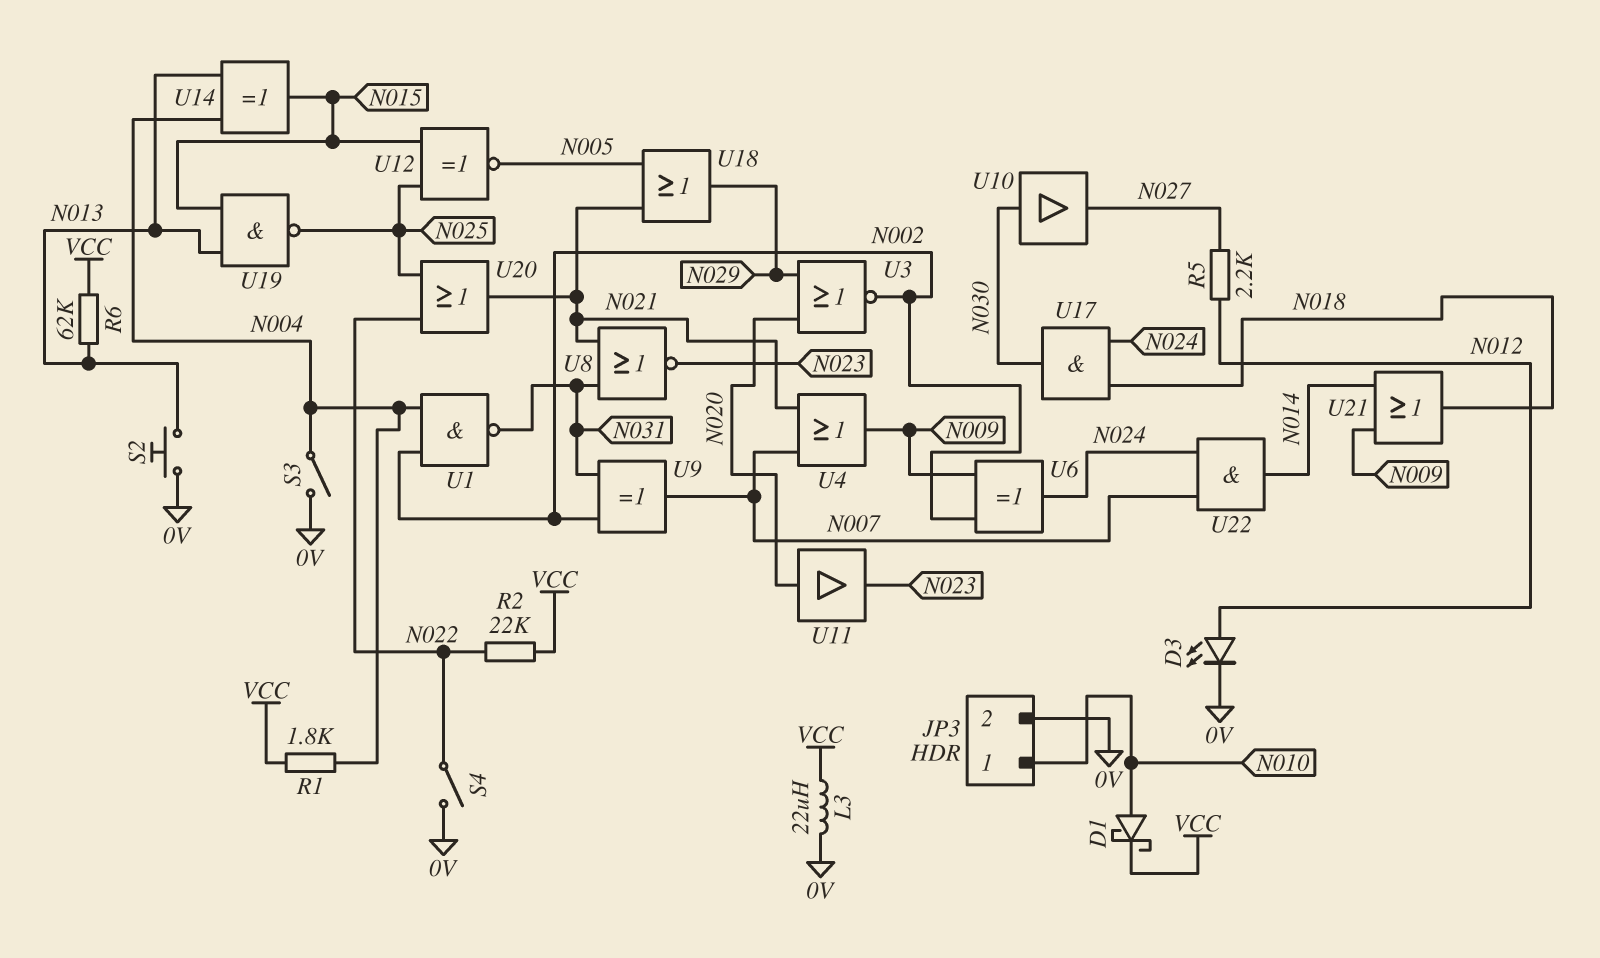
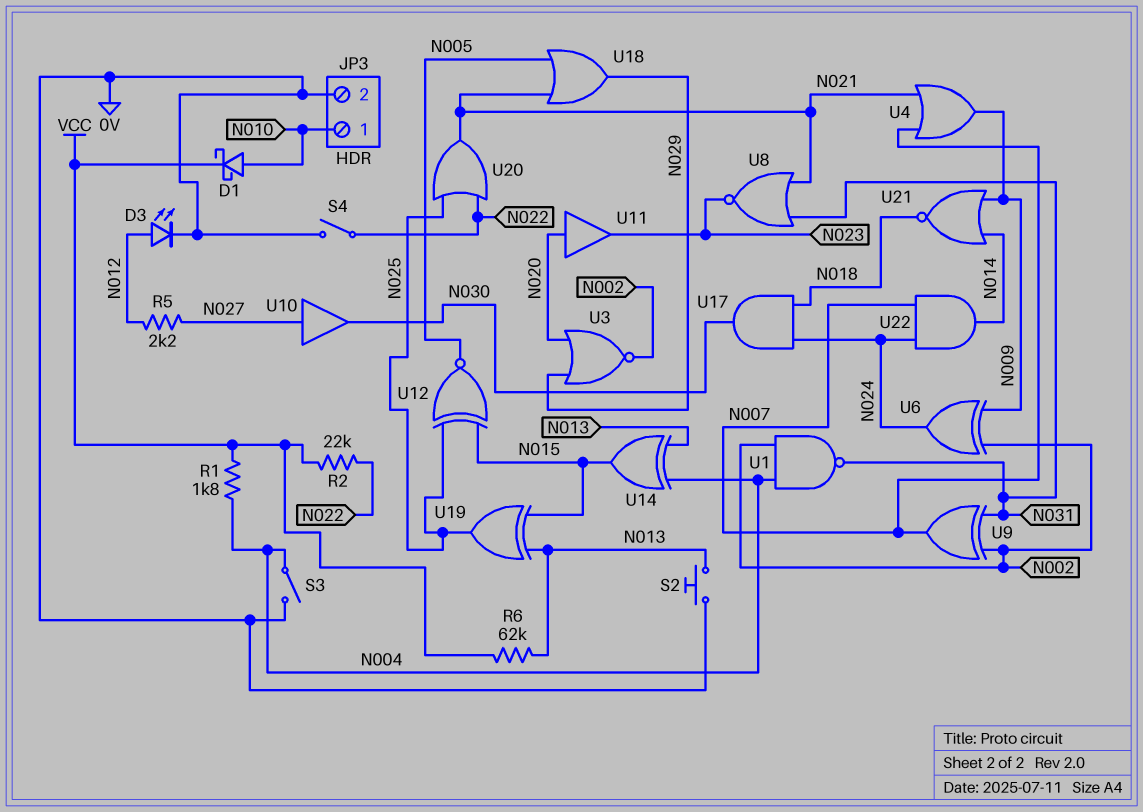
L3: 22uH (0V, VCC) -> none
U10: buffer (in N030, out N027) -> buffer (in N027, out N030)
U19: NAND (in N013, in N015, out N025) -> XOR (in N013, in N015, out N025)
U21: OR (in N009, in N014, out N018) -> NOR (in N009, in N014, out N018)

